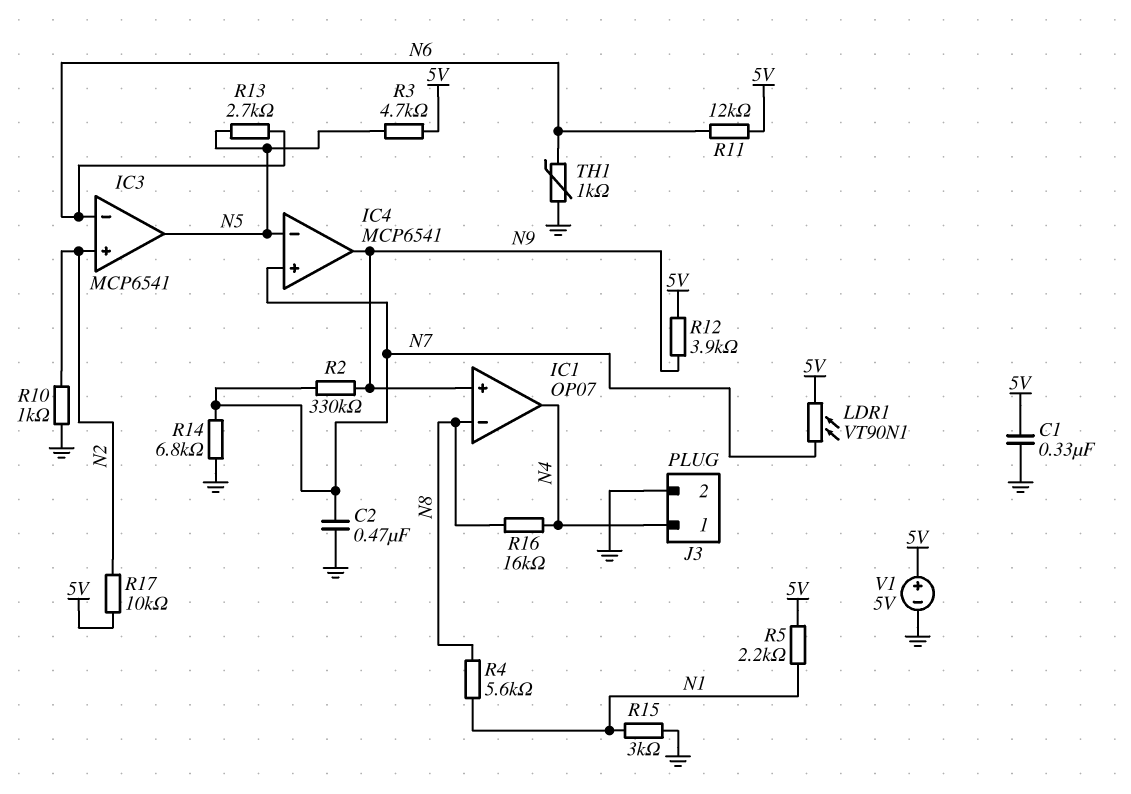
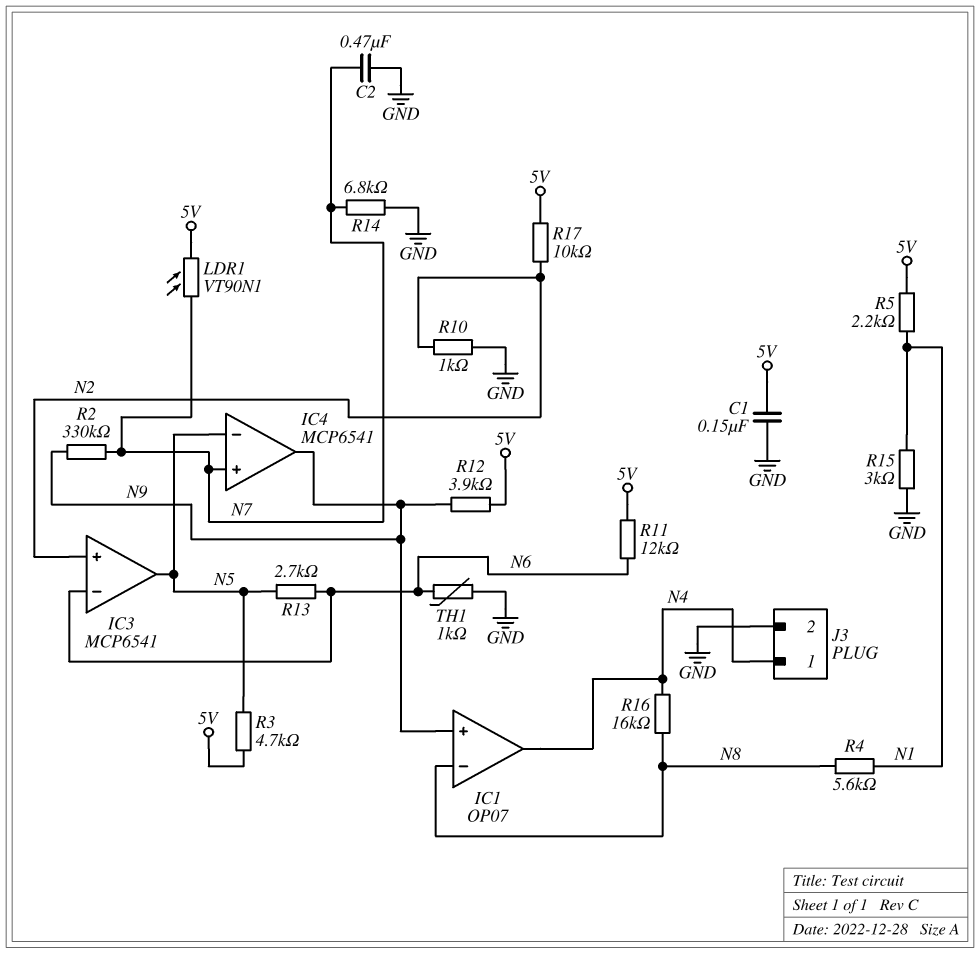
C1: 330nF (5V, GND) -> 150nF (5V, GND)
V1: 5V (plus 5V, minus GND) -> none

